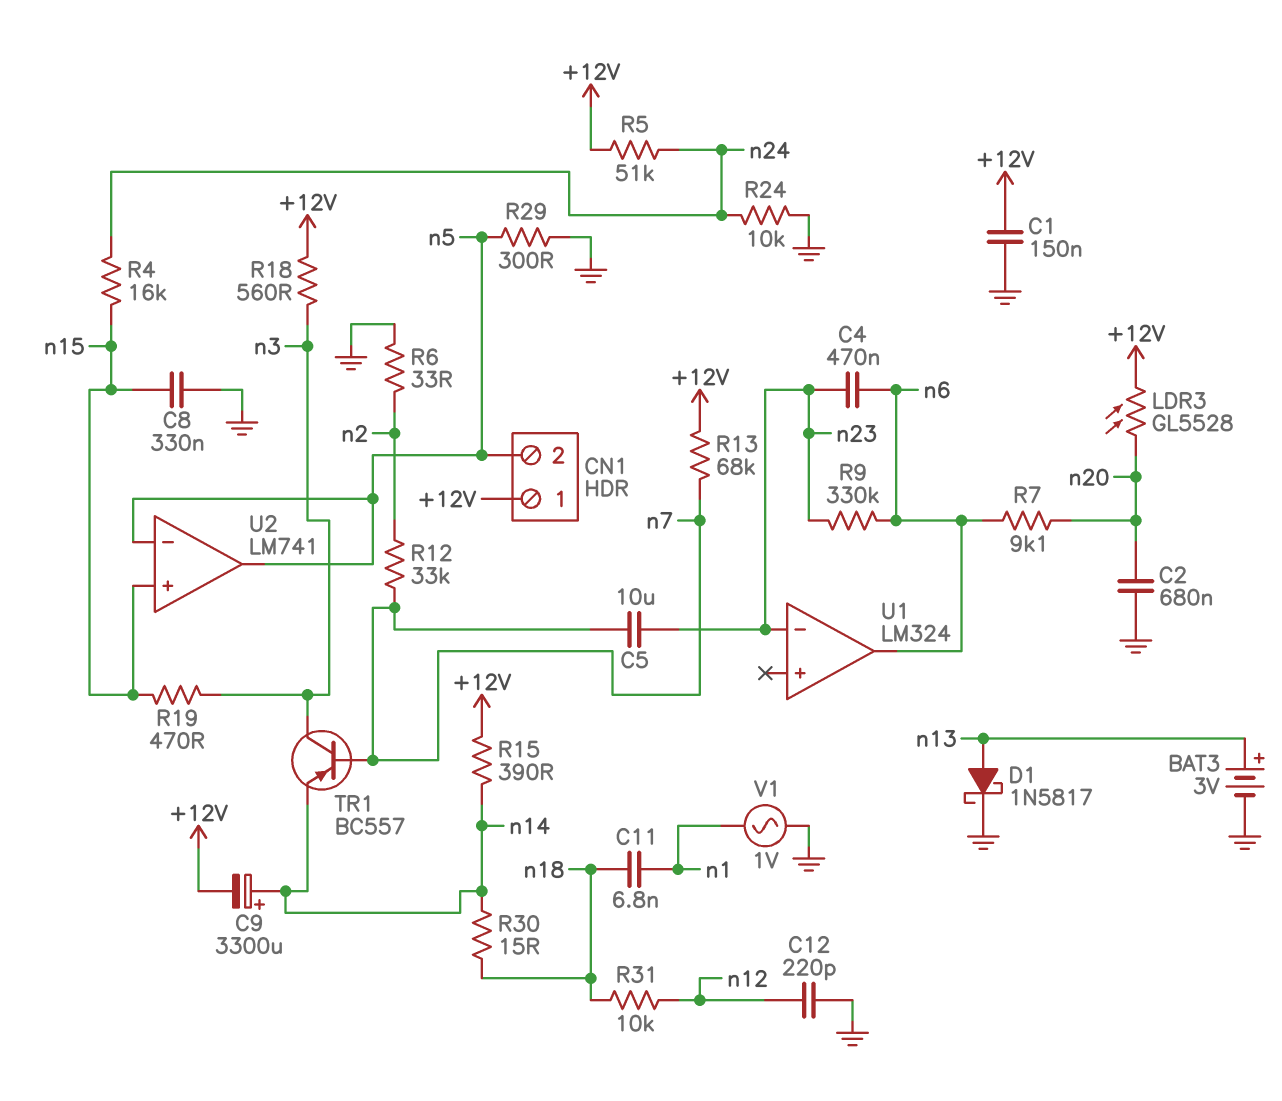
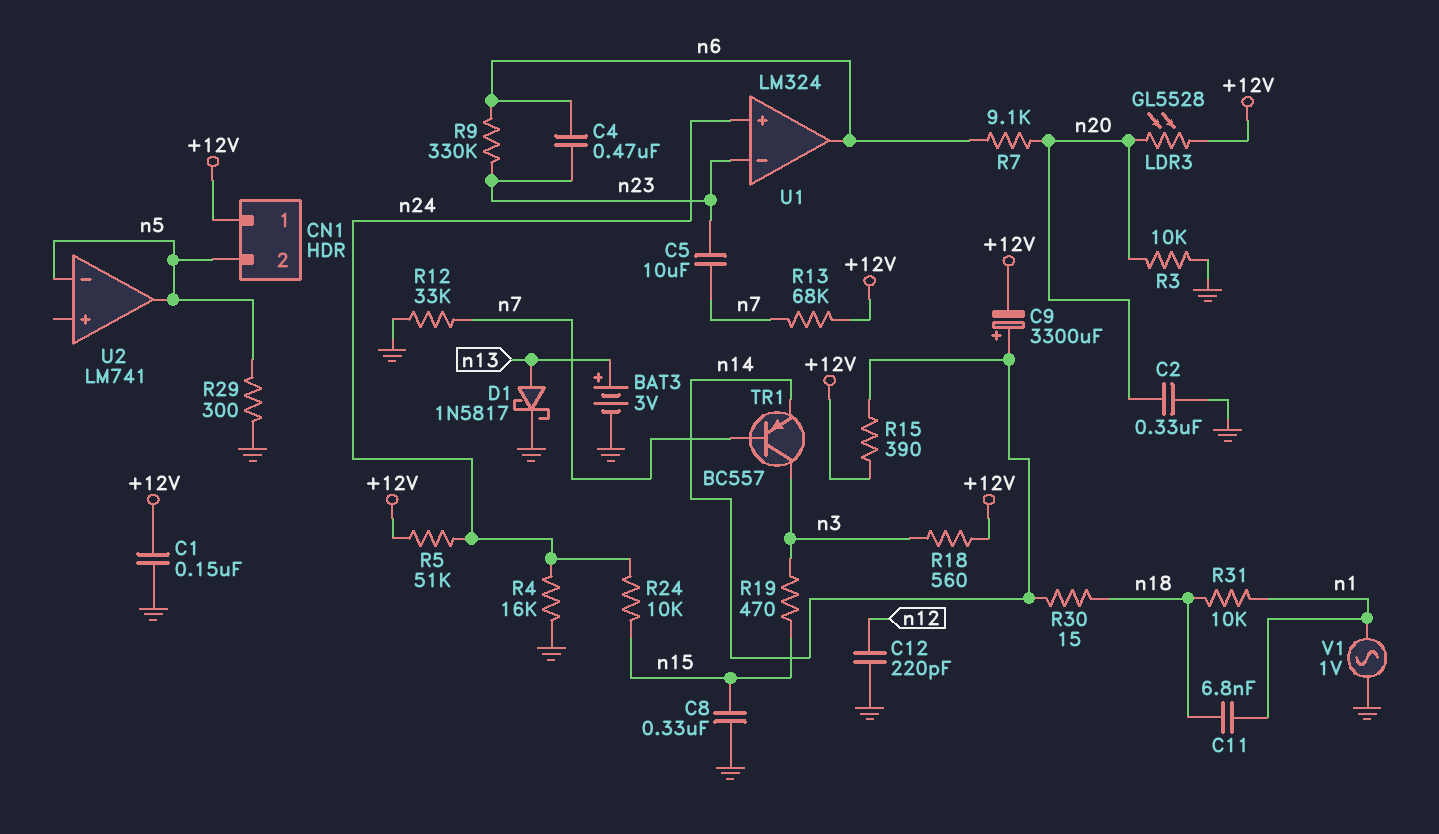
C2: 680nF (GND, n20) -> 330nF (GND, n20)
R3: none -> 10k (GND, n20)
R4: 16k (n15, n24) -> 16k (GND, n24)
R6: 33 (GND, n2) -> none
R12: 33k (n2, n7) -> 33k (GND, n7)
R24: 10k (GND, n24) -> 10k (n15, n24)
R31: 10k (n12, n18) -> 10k (n1, n18)
U1 pin in+: none -> n24
U2 pin in+: n15 -> none

